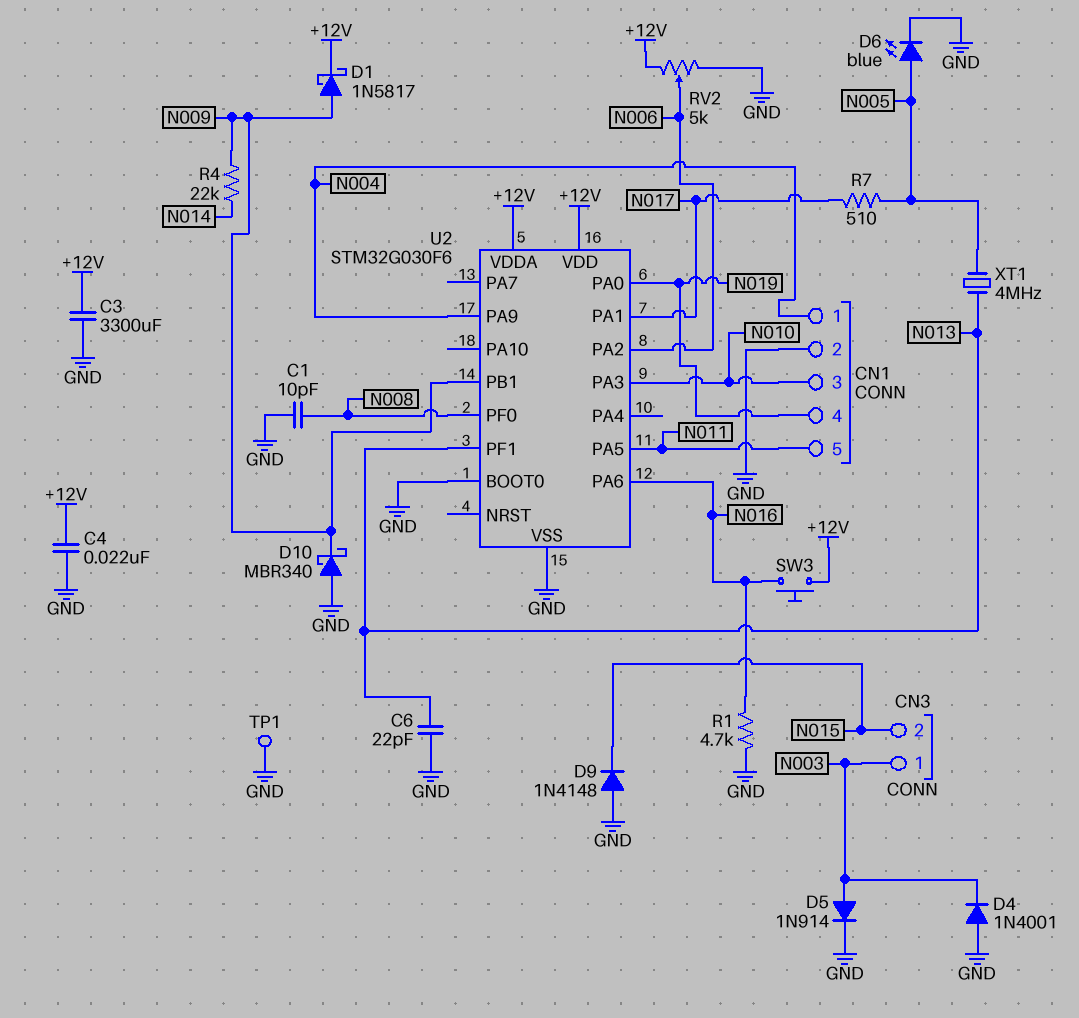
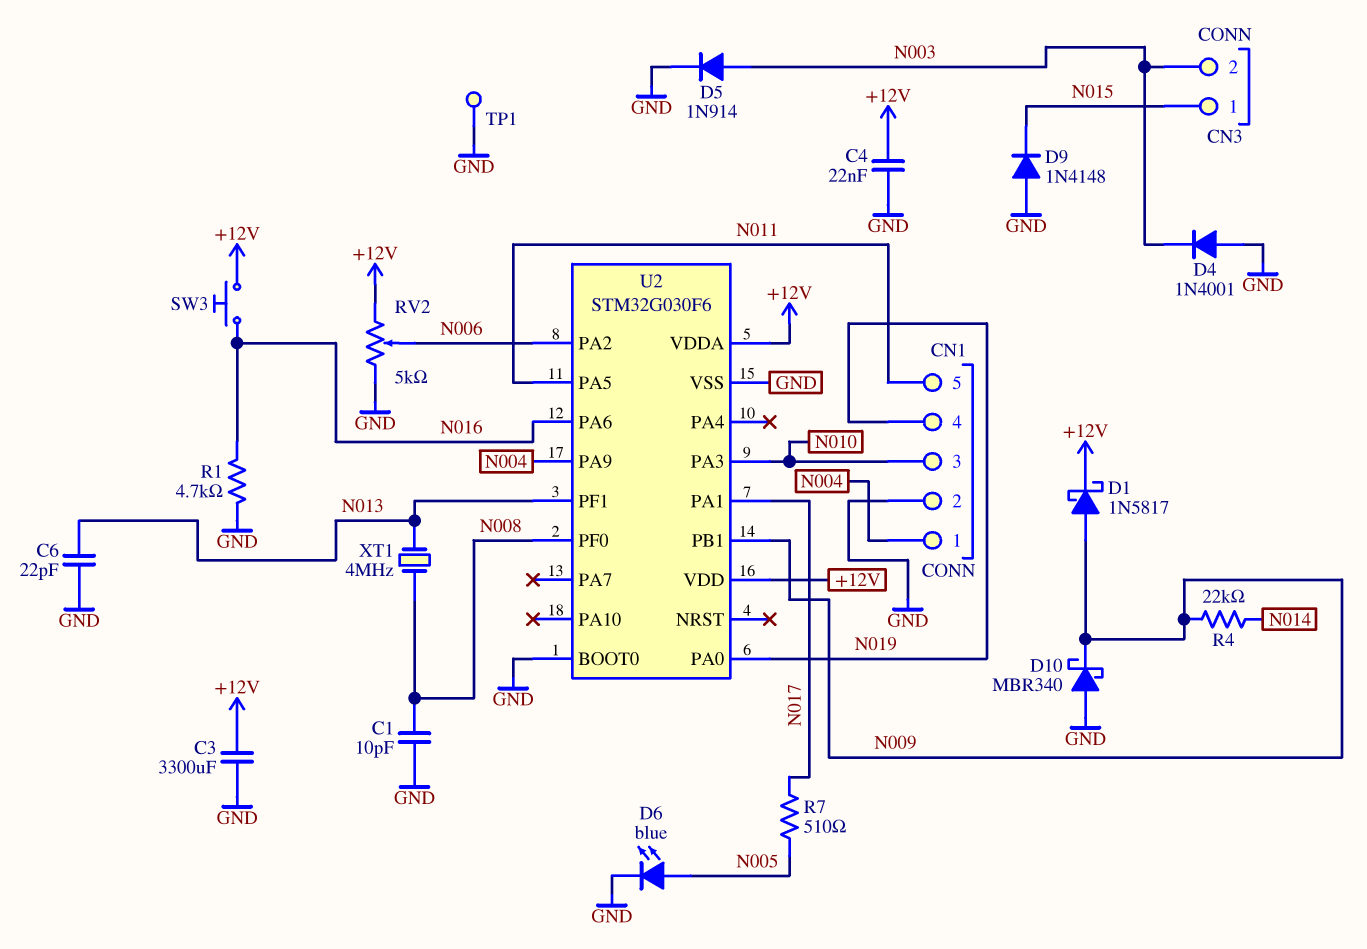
CN3 pin 1: N003 -> N015
CN3 pin 2: N015 -> N003
XT1: 4MHz (N005, N013) -> 4MHz (N008, N013)

